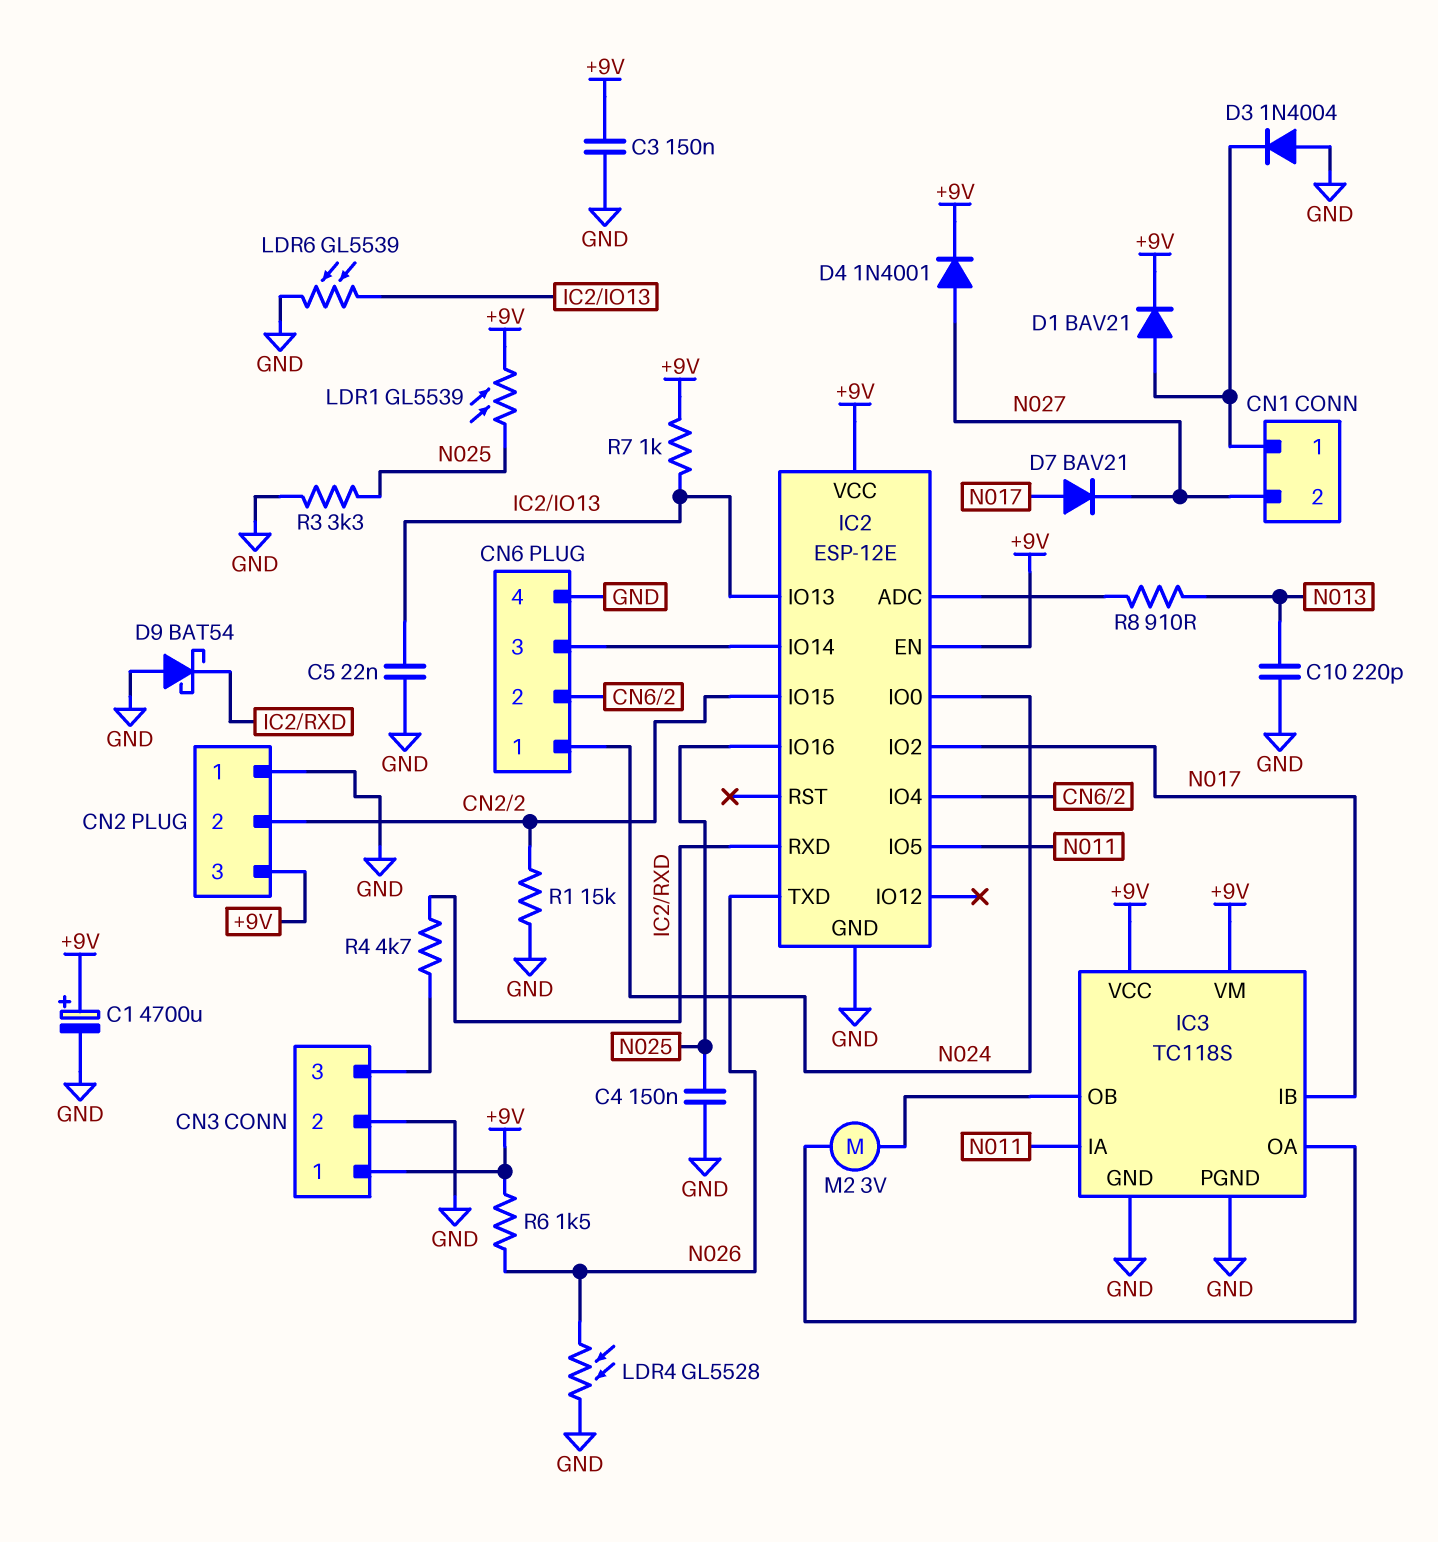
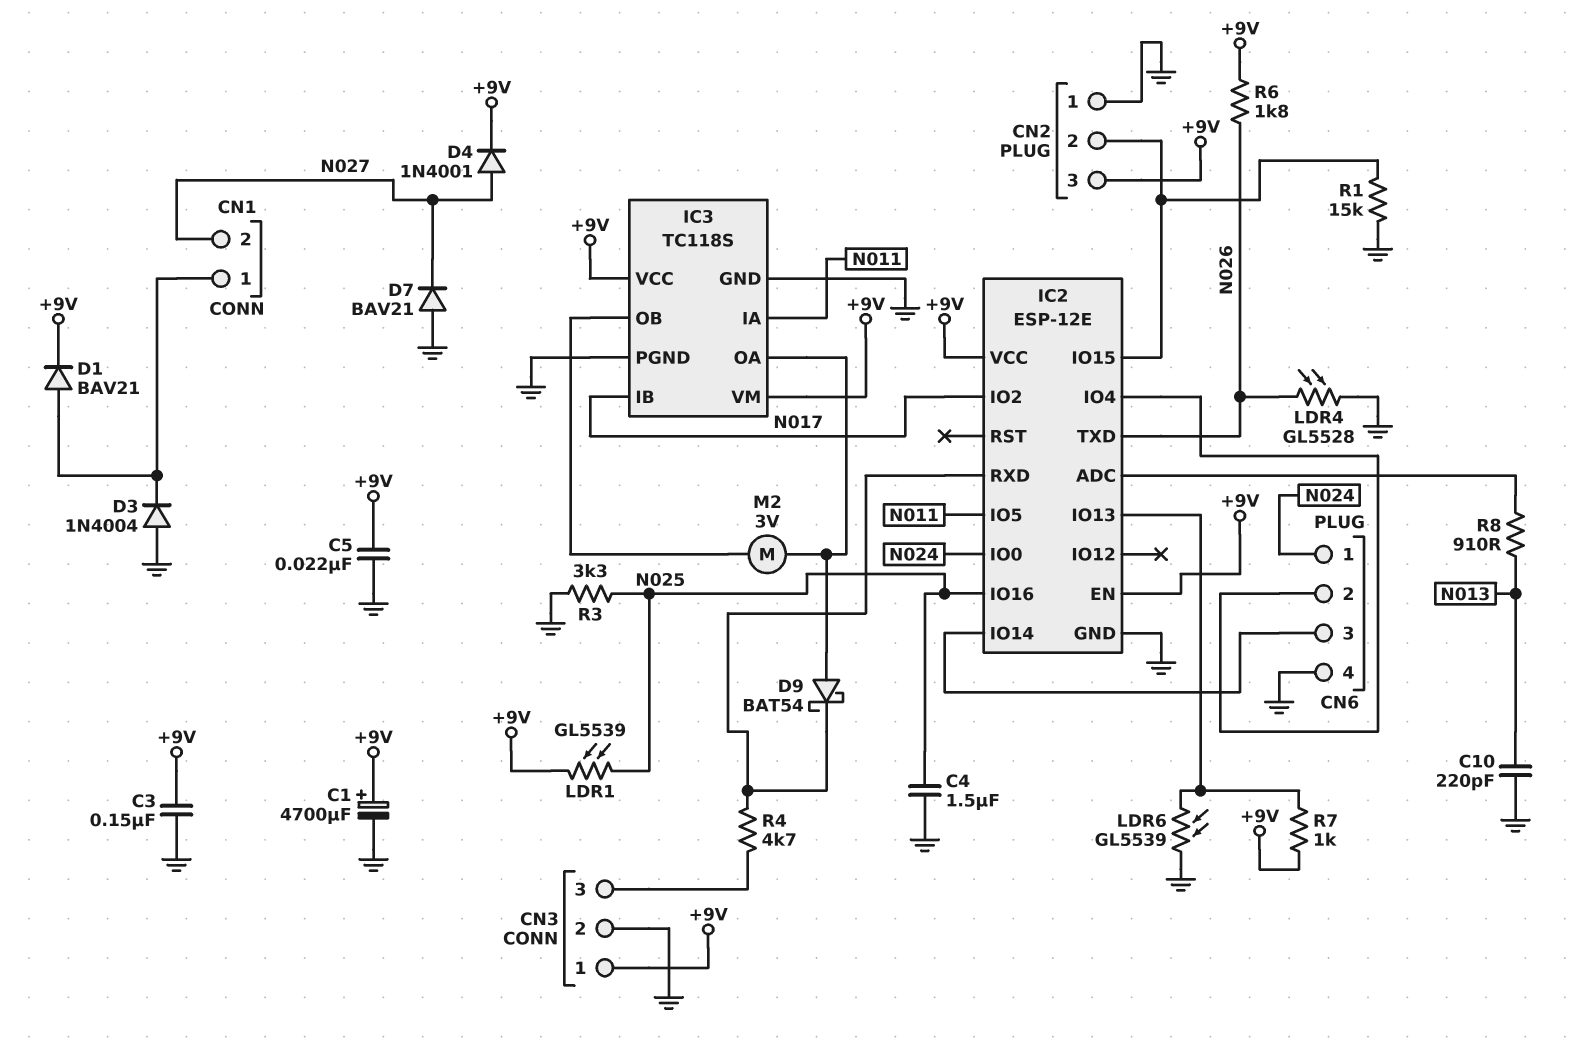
C4: 150nF (GND, N025) -> 1.5uF (GND, N025)
C5: 22nF (GND, IC2/IO13) -> 22nF (+9V, GND)
D7: diode BAV21 (A N017, K N027) -> diode BAV21 (A GND, K N027)
D9: schottky BAT54 (A GND, K IC2/RXD) -> schottky BAT54 (A IC3/OA, K IC2/RXD)
R6: 1.5k (+9V, N026) -> 1.8k (+9V, N026)

